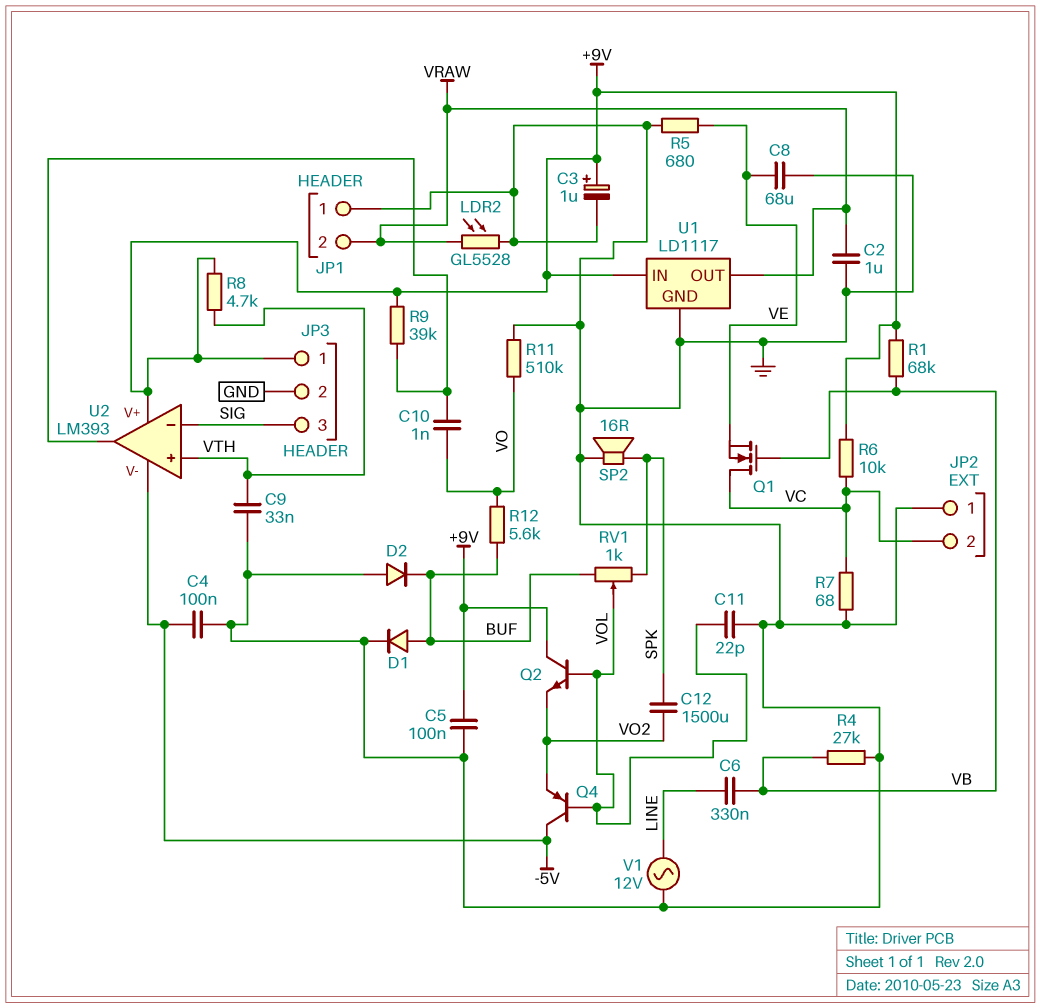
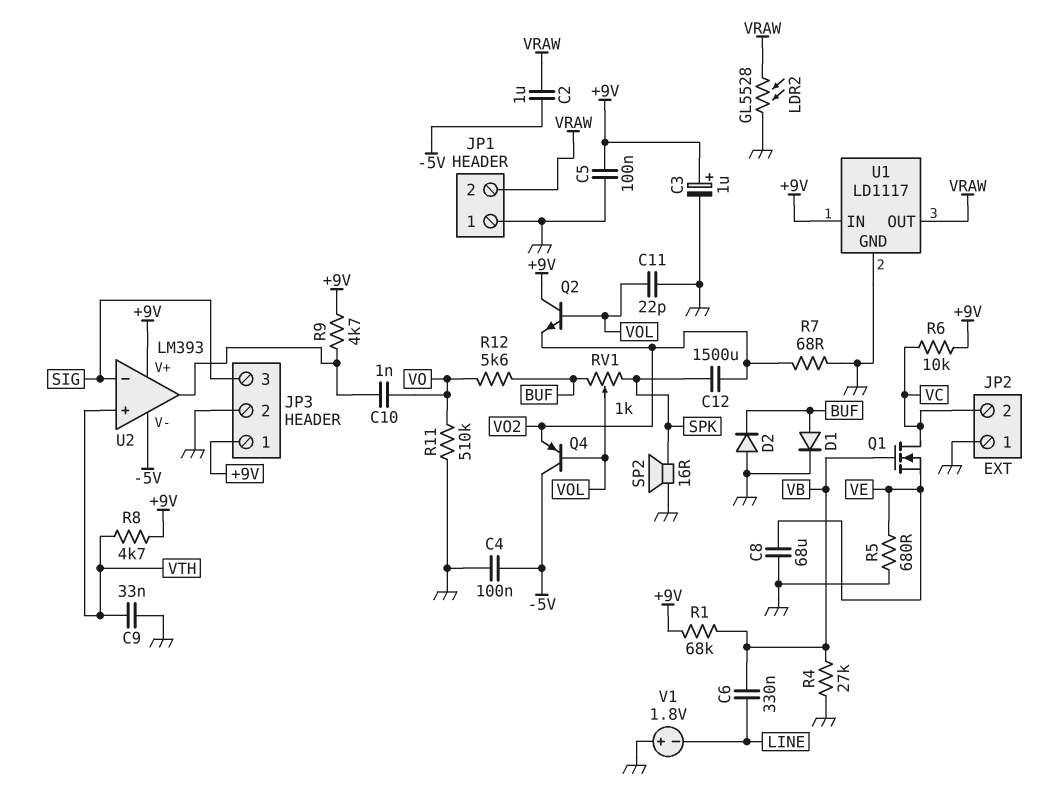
C2: 1uF (GND, VRAW) -> 1uF (-5V, VRAW)
R7: 68 (GND, VC) -> 68 (GND, VO2)
R9: 39k (+9V, U2/out) -> 4.7k (+9V, U2/out)
V1: AC 12V (GND, LINE) -> 1.8V (plus GND, minus LINE)

